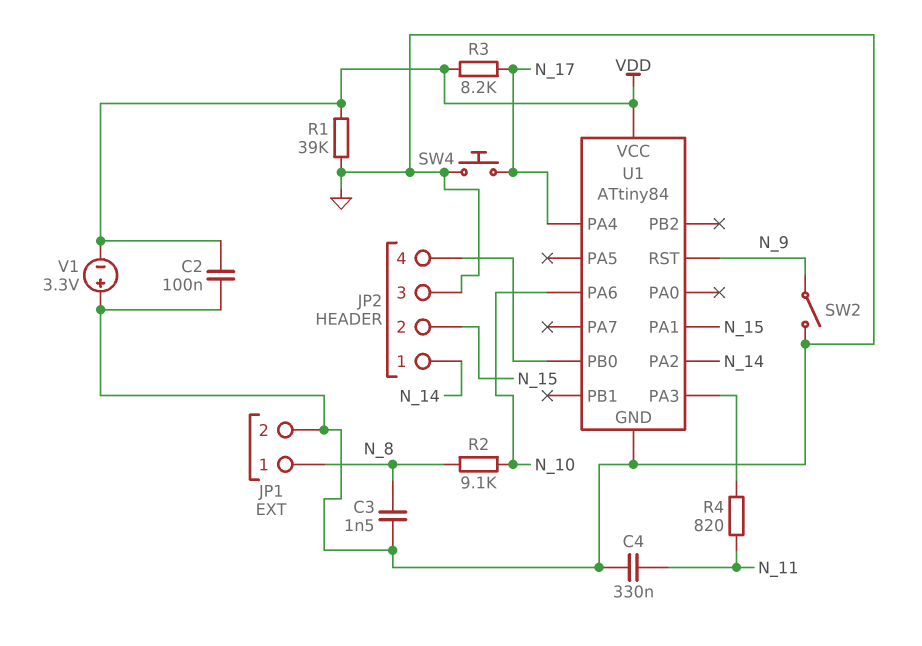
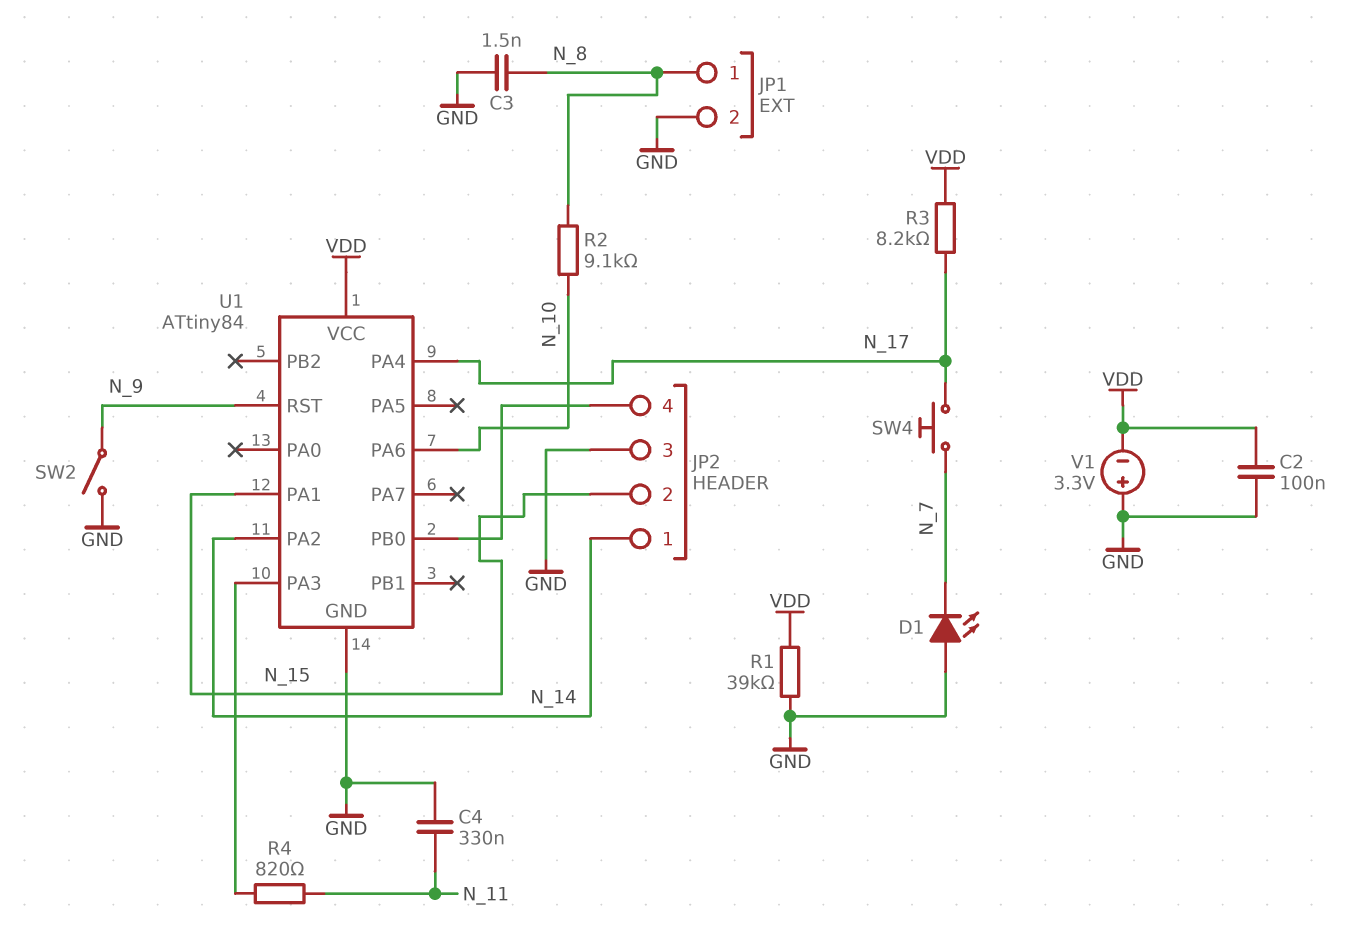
D1: none -> LED (A GND, K N_7)
SW4: button (GND, N_17) -> button (N_7, N_17)

